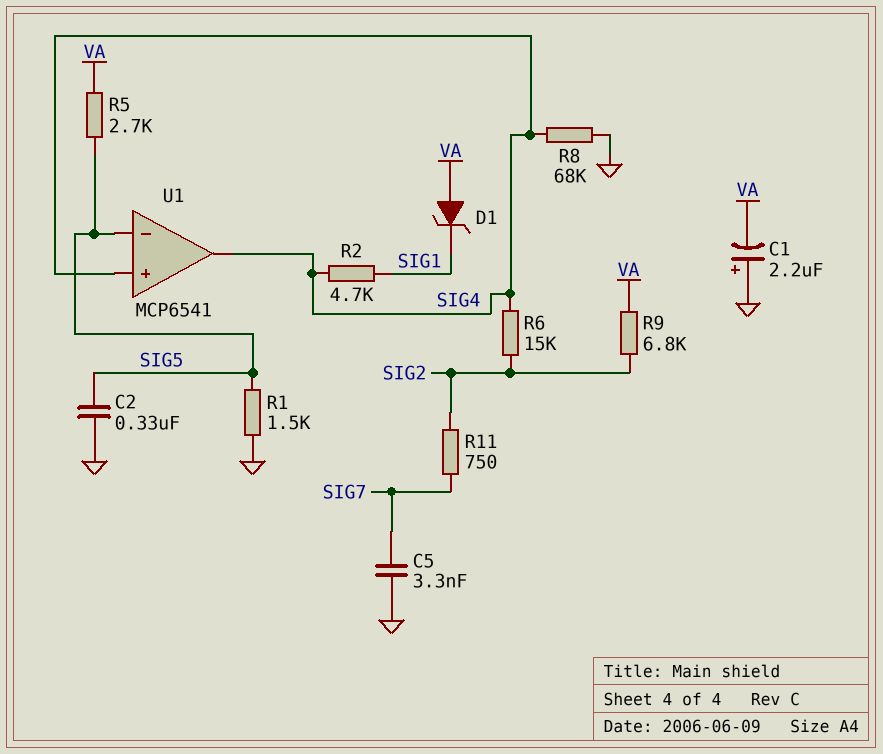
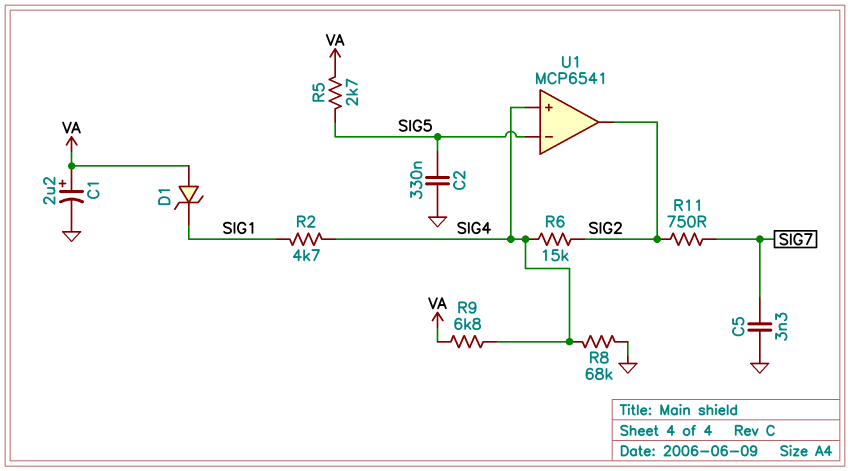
C1: 2.2uF (plus GND, minus VA) -> 2.2uF (plus VA, minus GND)
R1: 1.5k (GND, SIG5) -> none
R9: 6.8k (SIG2, VA) -> 6.8k (SIG4, VA)
U1 pin out: SIG4 -> SIG2

